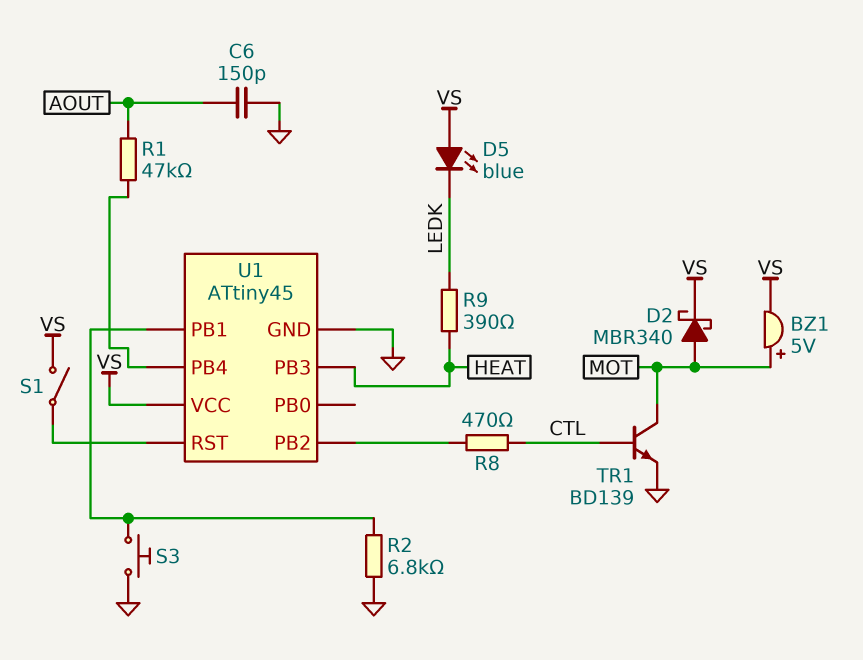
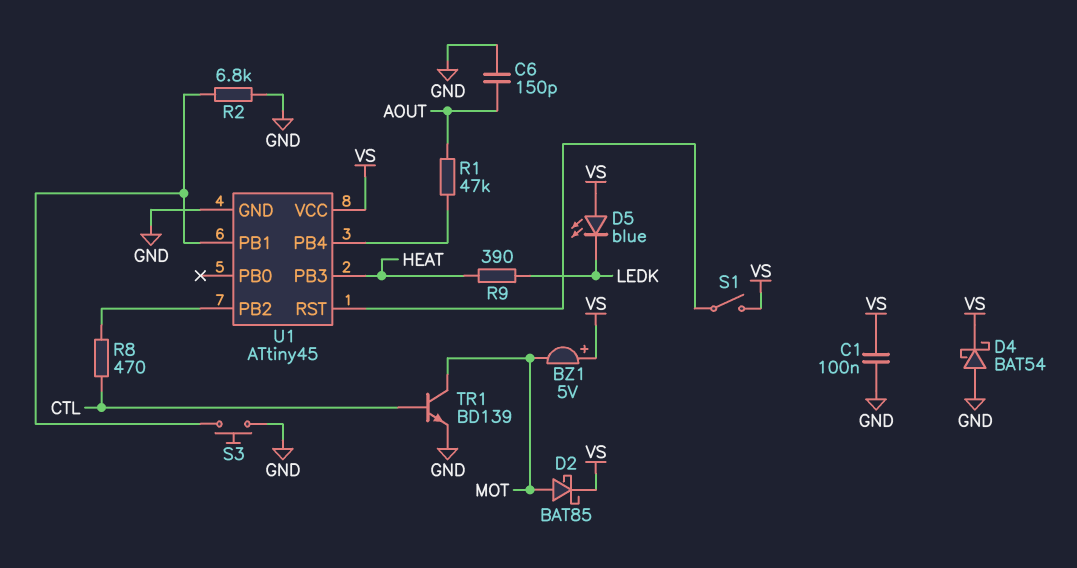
BZ1: buzzer 5V (plus MOT, minus VS) -> buzzer 5V (plus VS, minus MOT)
C1: none -> 100nF (GND, VS)
D2: schottky MBR340 (A MOT, K VS) -> schottky BAT85 (A MOT, K VS)
D4: none -> schottky BAT54 (A GND, K VS)

